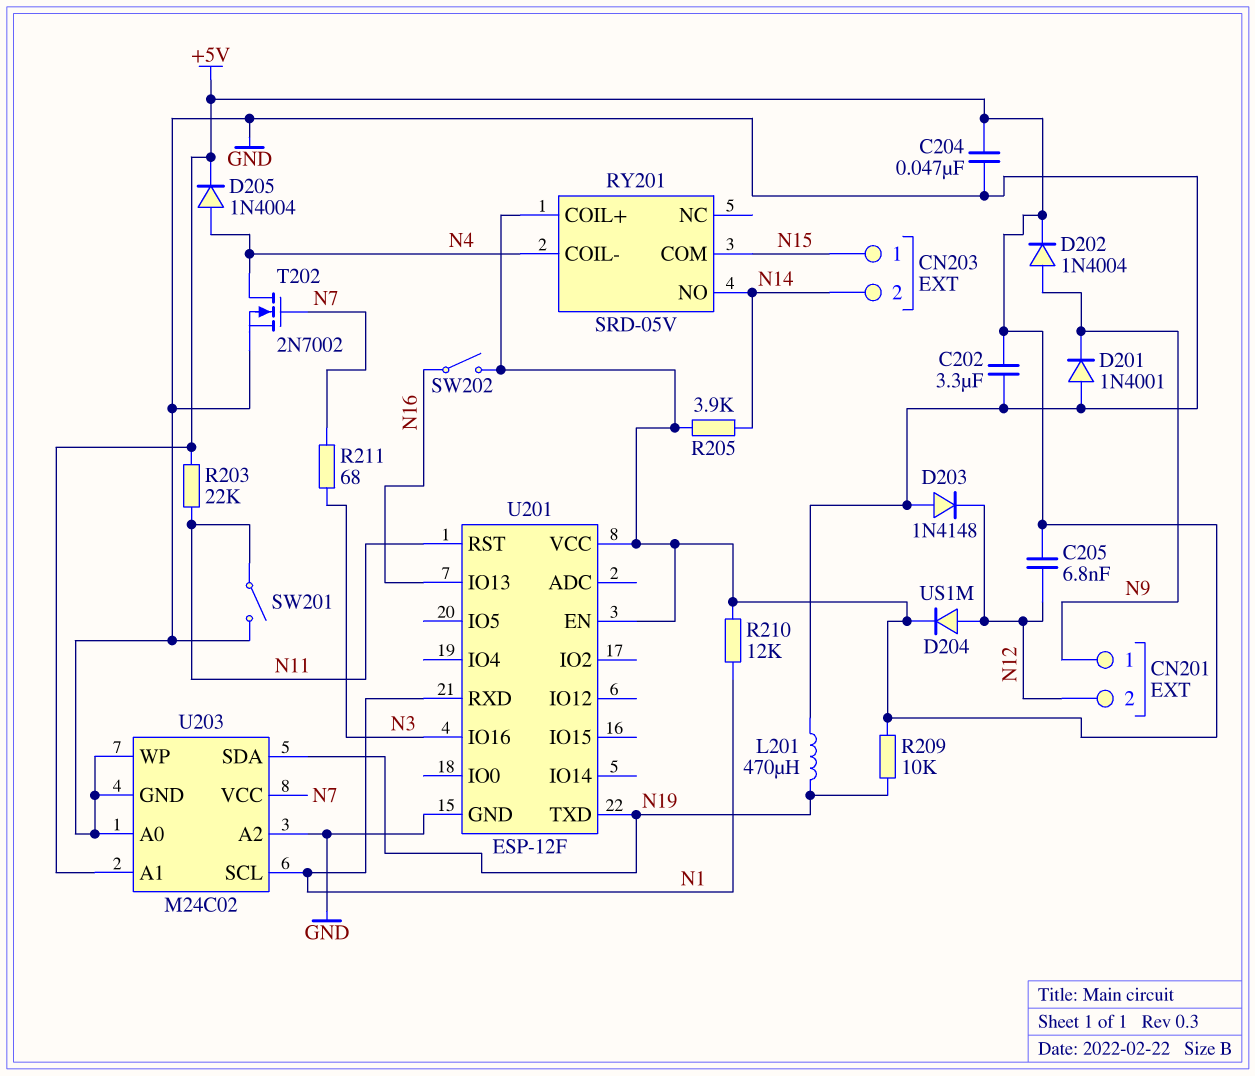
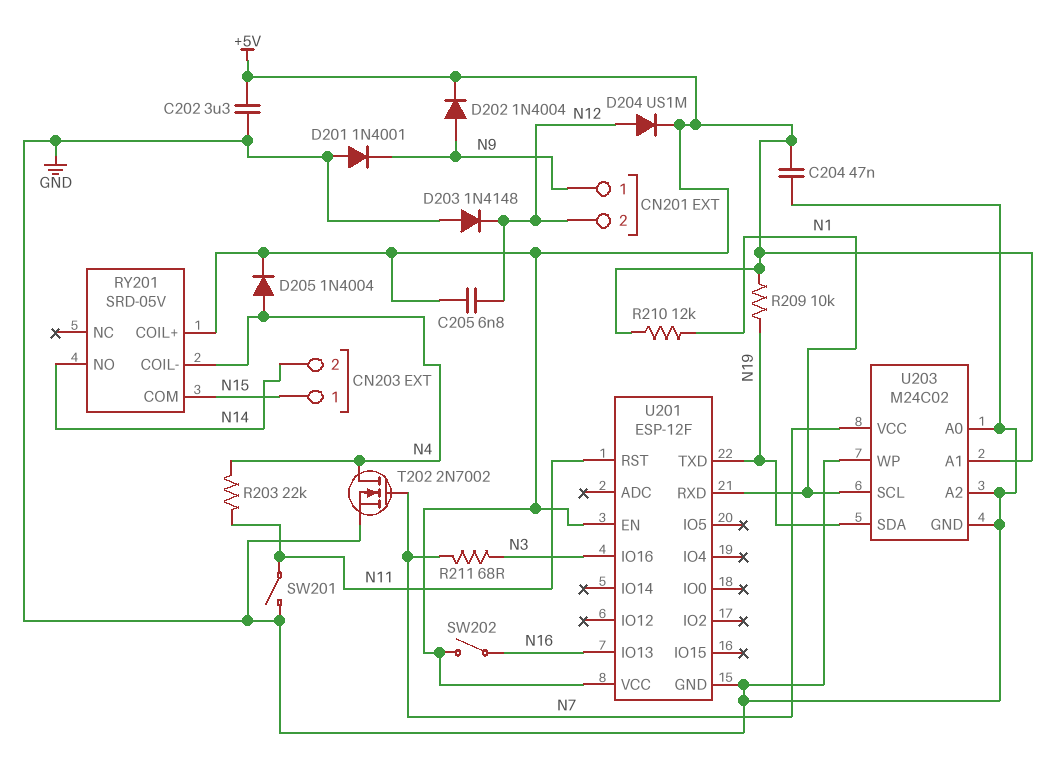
L201: 470uH (GND, N19) -> none
R203: 22k (+5V, N11) -> 22k (N4, N11)
R205: 3.9k (+5V, N14) -> none

